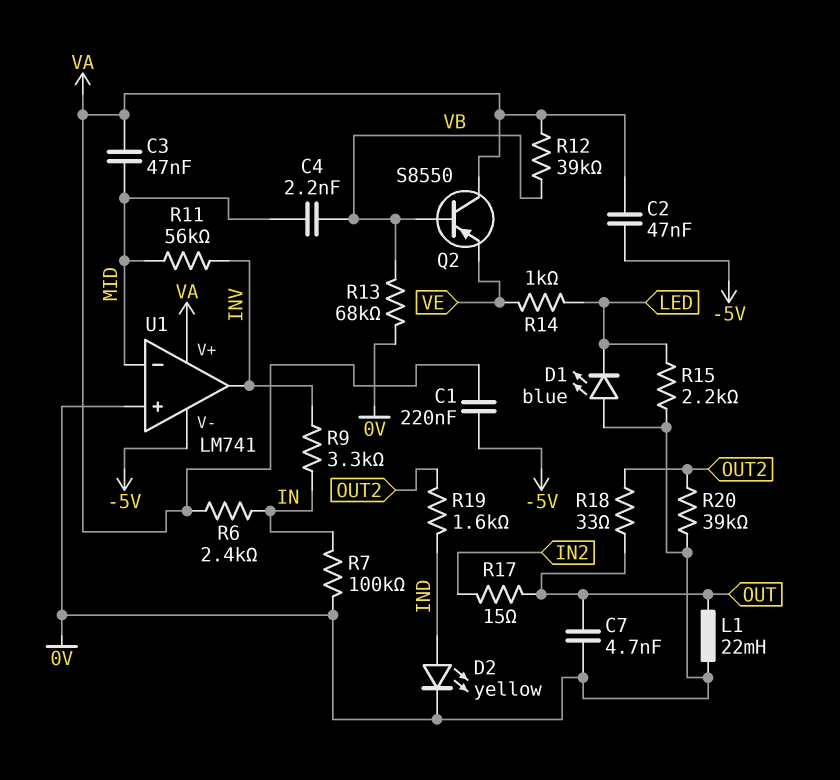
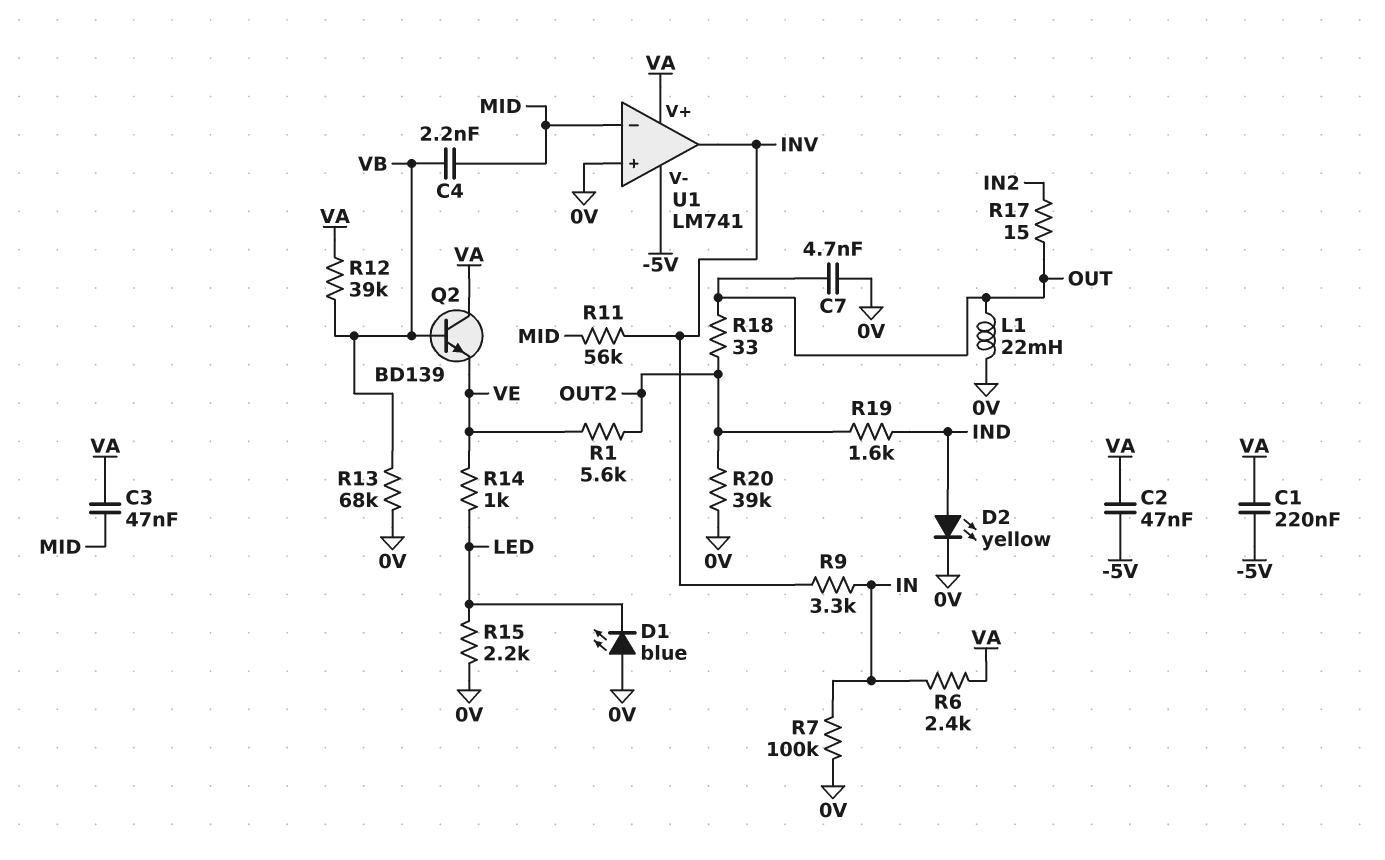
Q2: PNP S8550 (B VB, C VA, E VE) -> NPN BD139 (B VB, C VA, E VE)
R1: none -> 5.6k (OUT2, VE)

